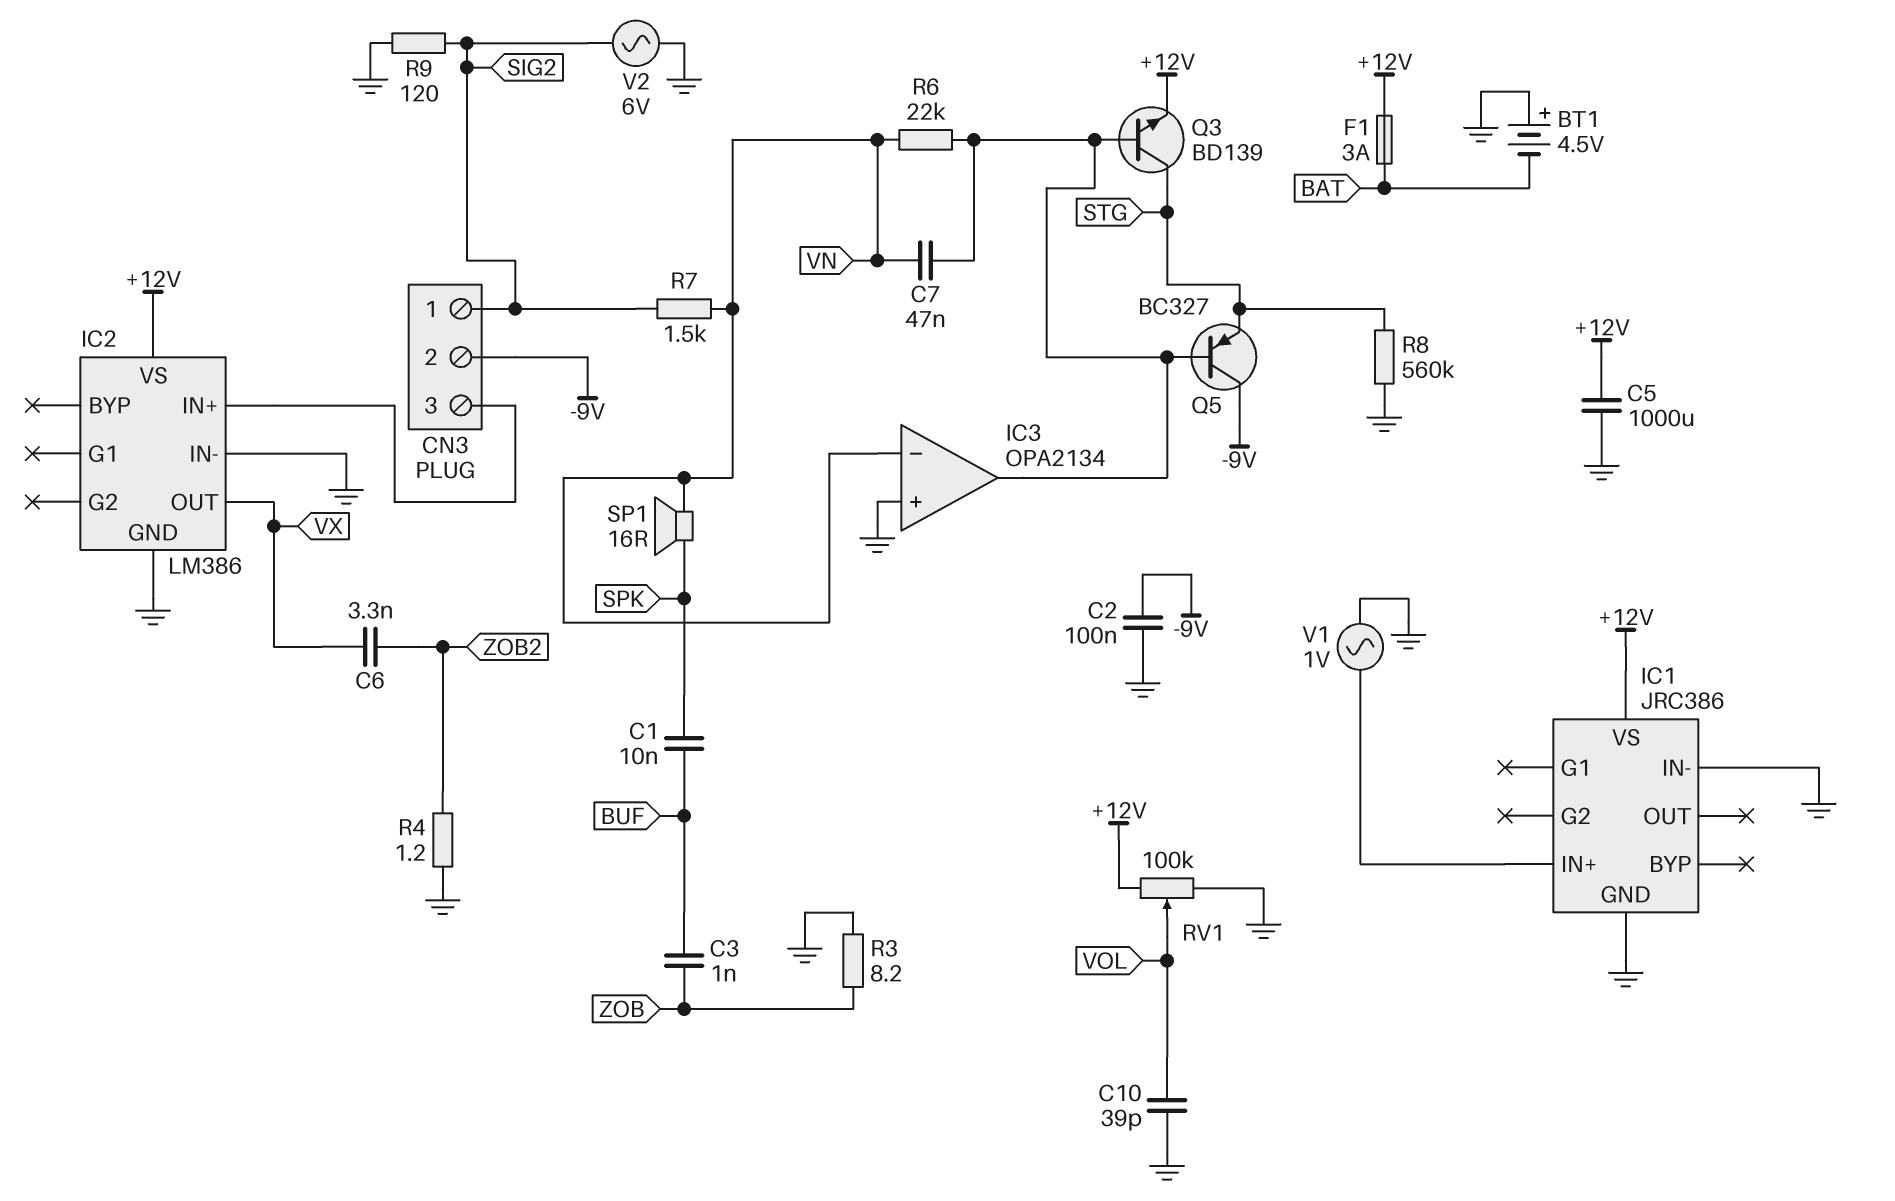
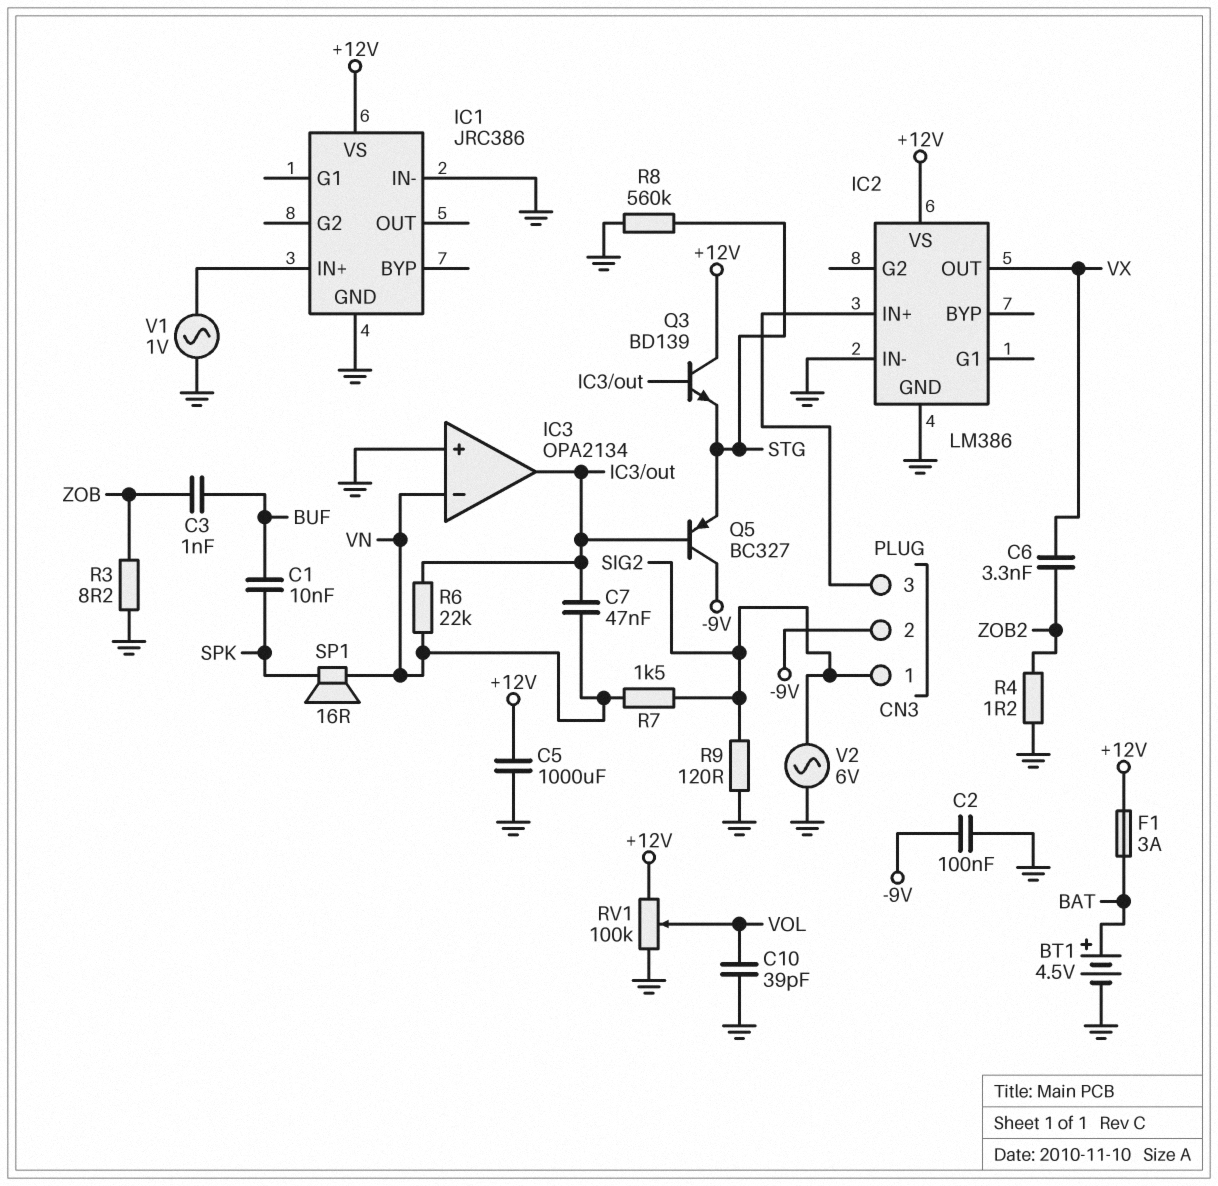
BT1: 4.5V (plus GND, minus BAT) -> 4.5V (plus BAT, minus GND)
Q3: NPN BD139 (B IC3/out, C STG, E +12V) -> NPN BD139 (B IC3/out, C +12V, E STG)

